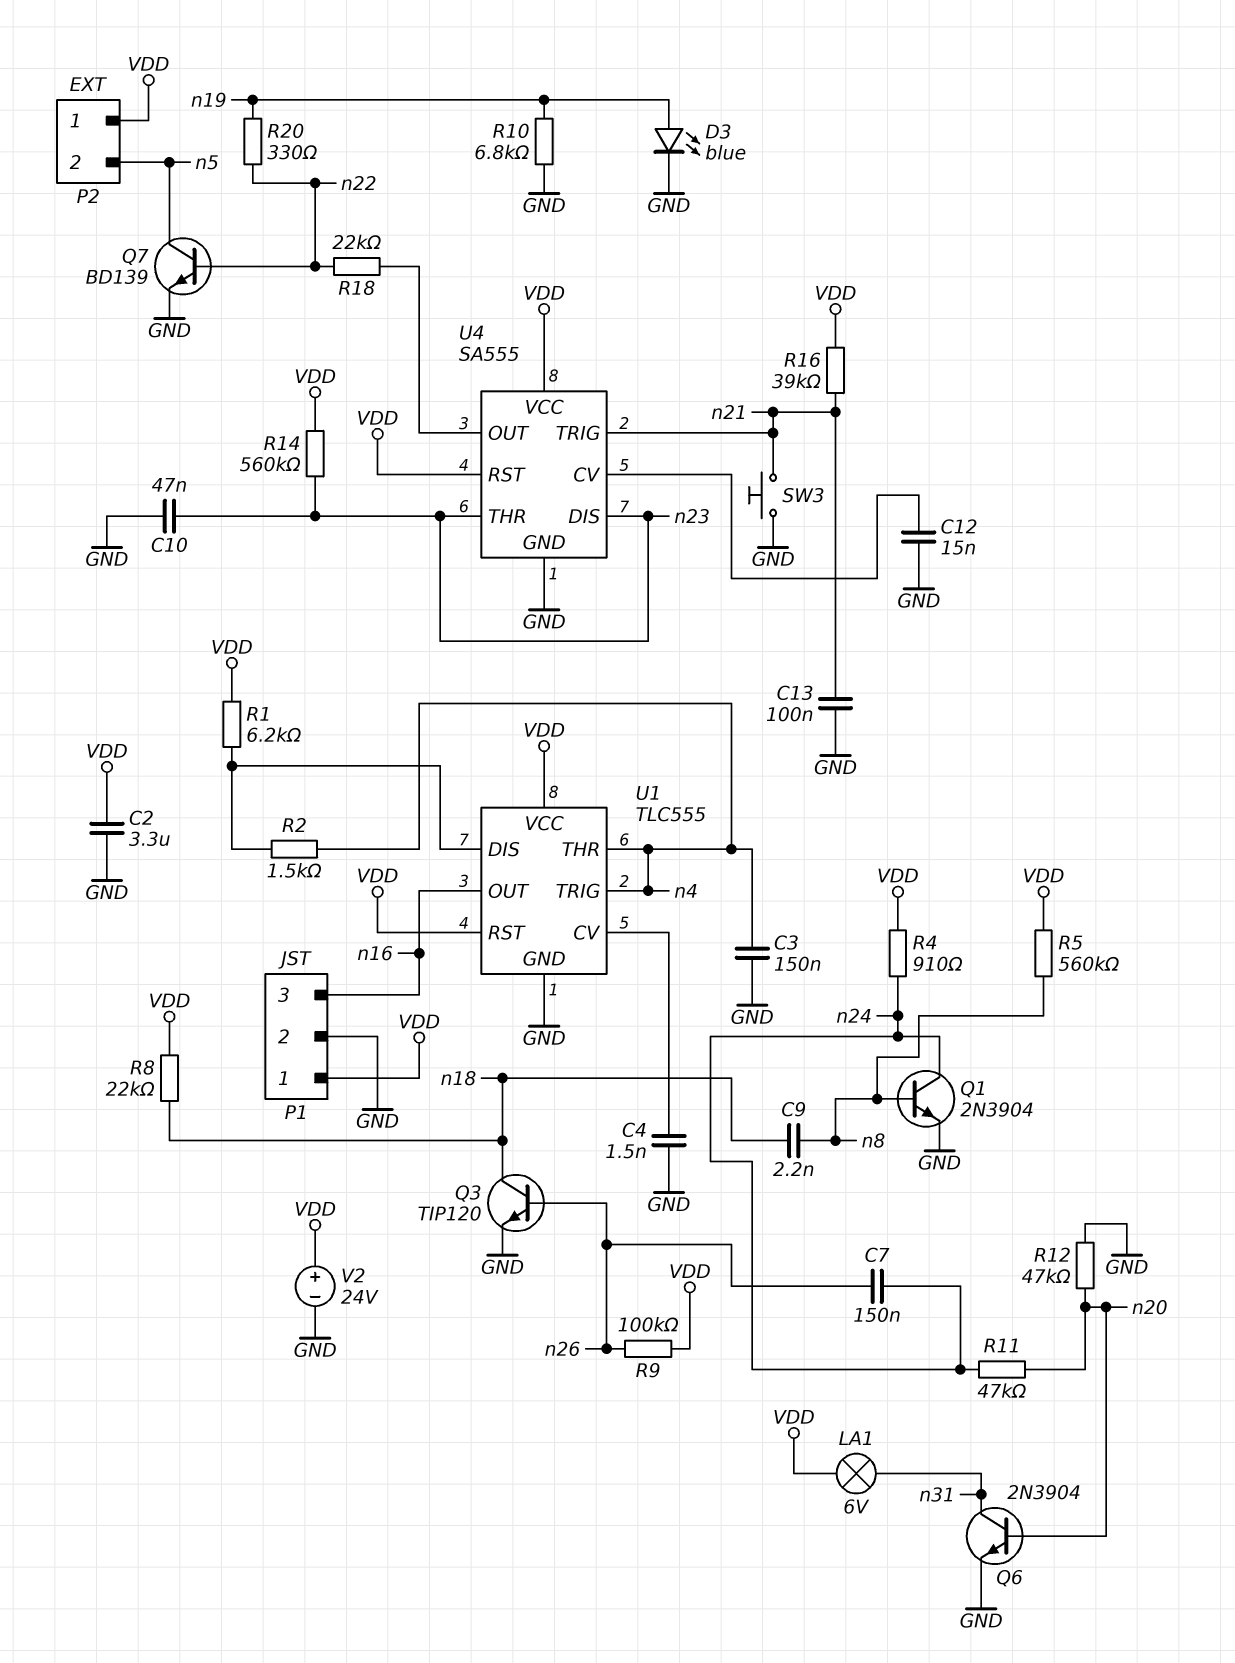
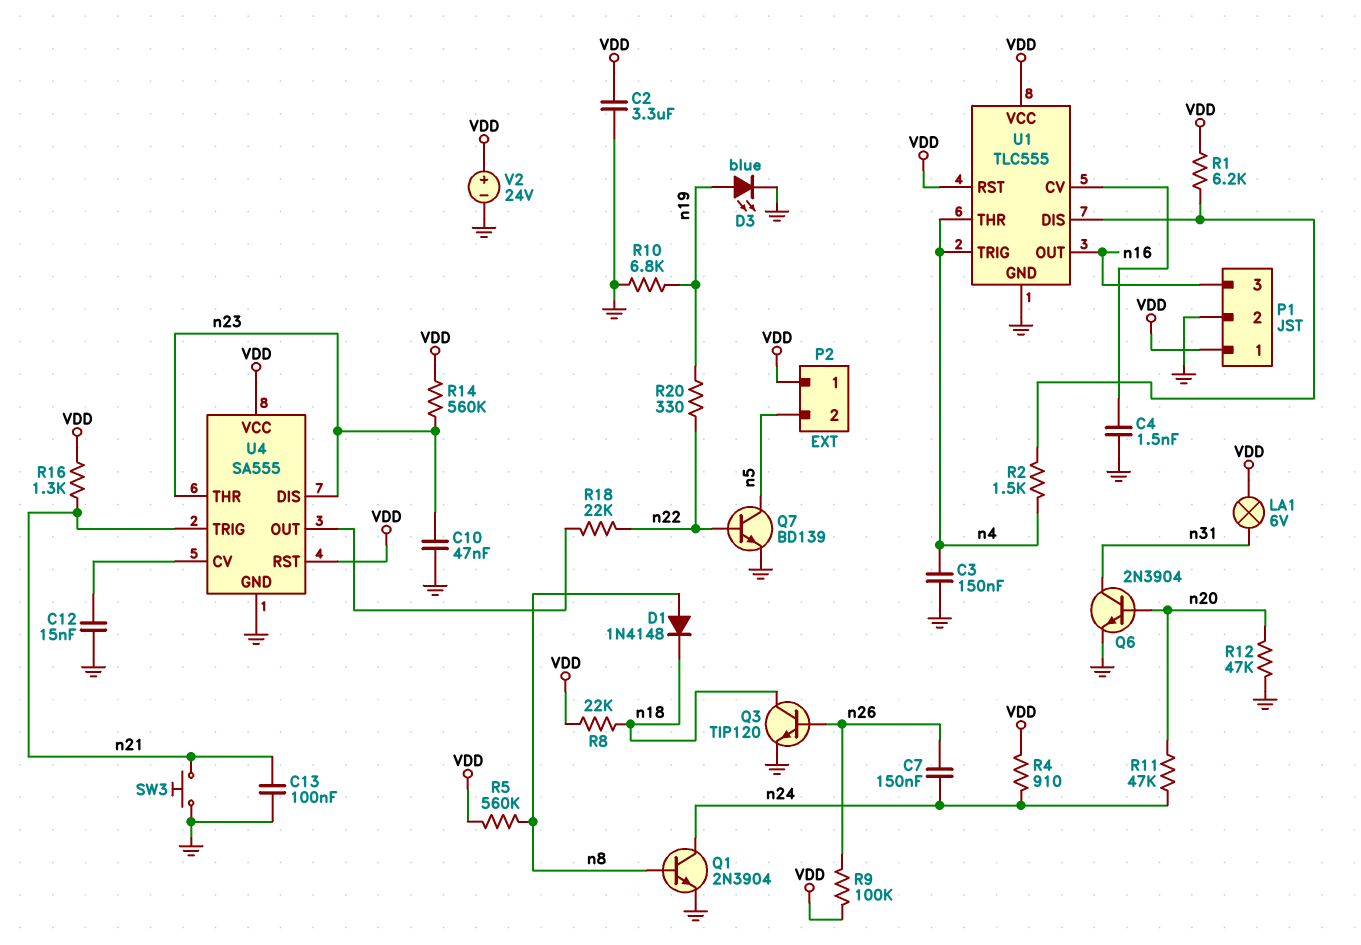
C9: 2.2nF (n8, n18) -> none
D1: none -> diode 1N4148 (A n8, K n18)
R16: 39k (VDD, n21) -> 1.3k (VDD, n21)

